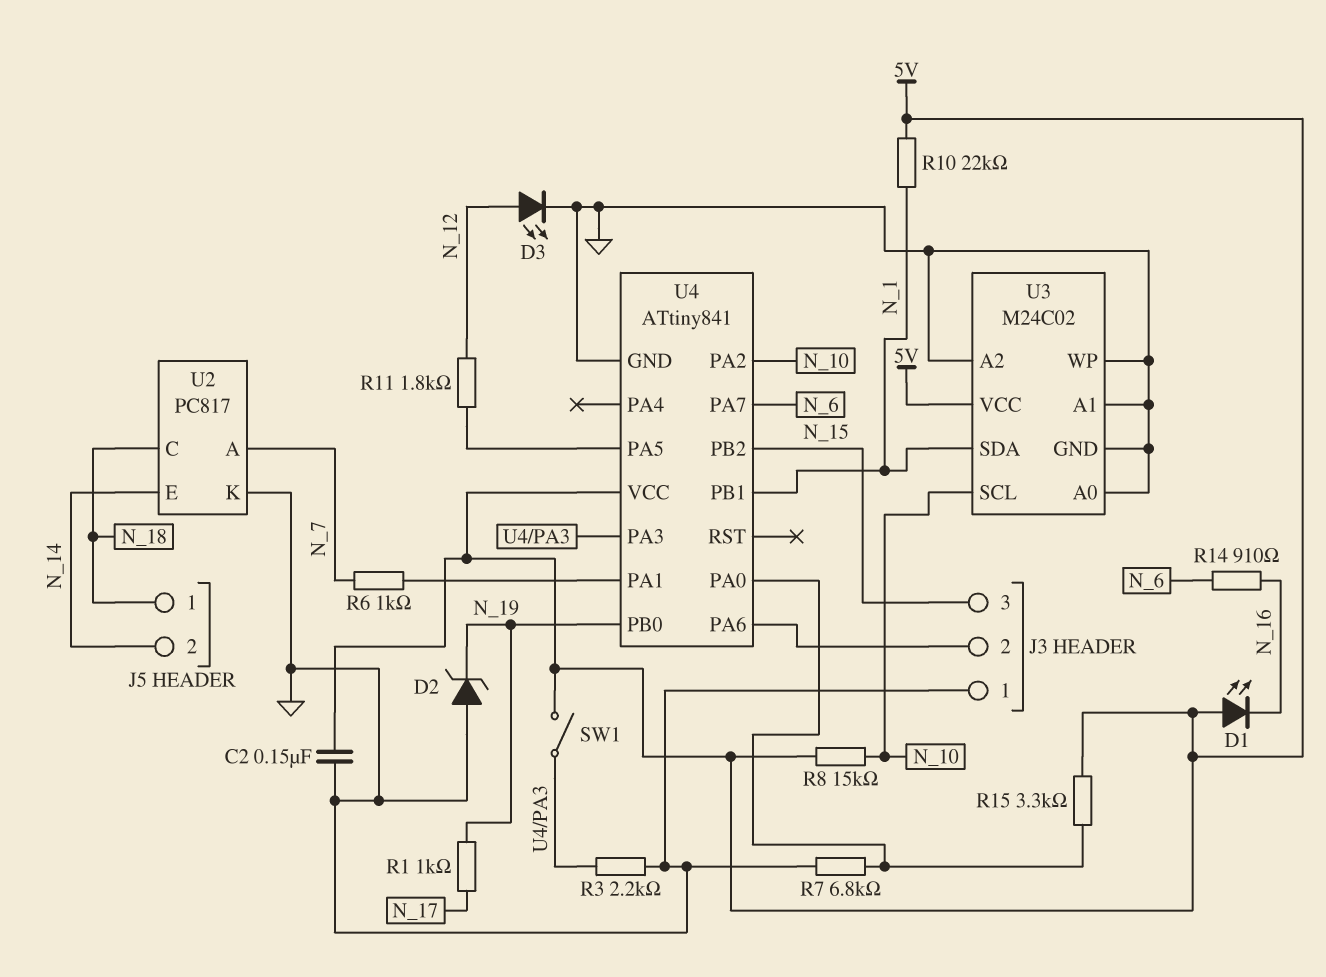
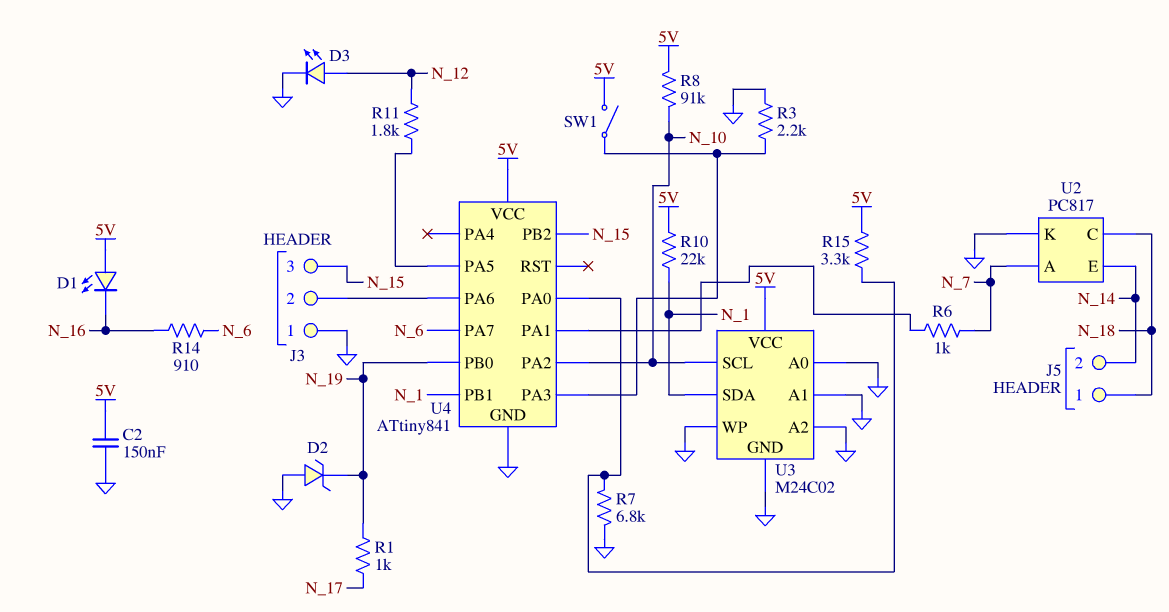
R8: 15k (5V, N_10) -> 91k (5V, N_10)

